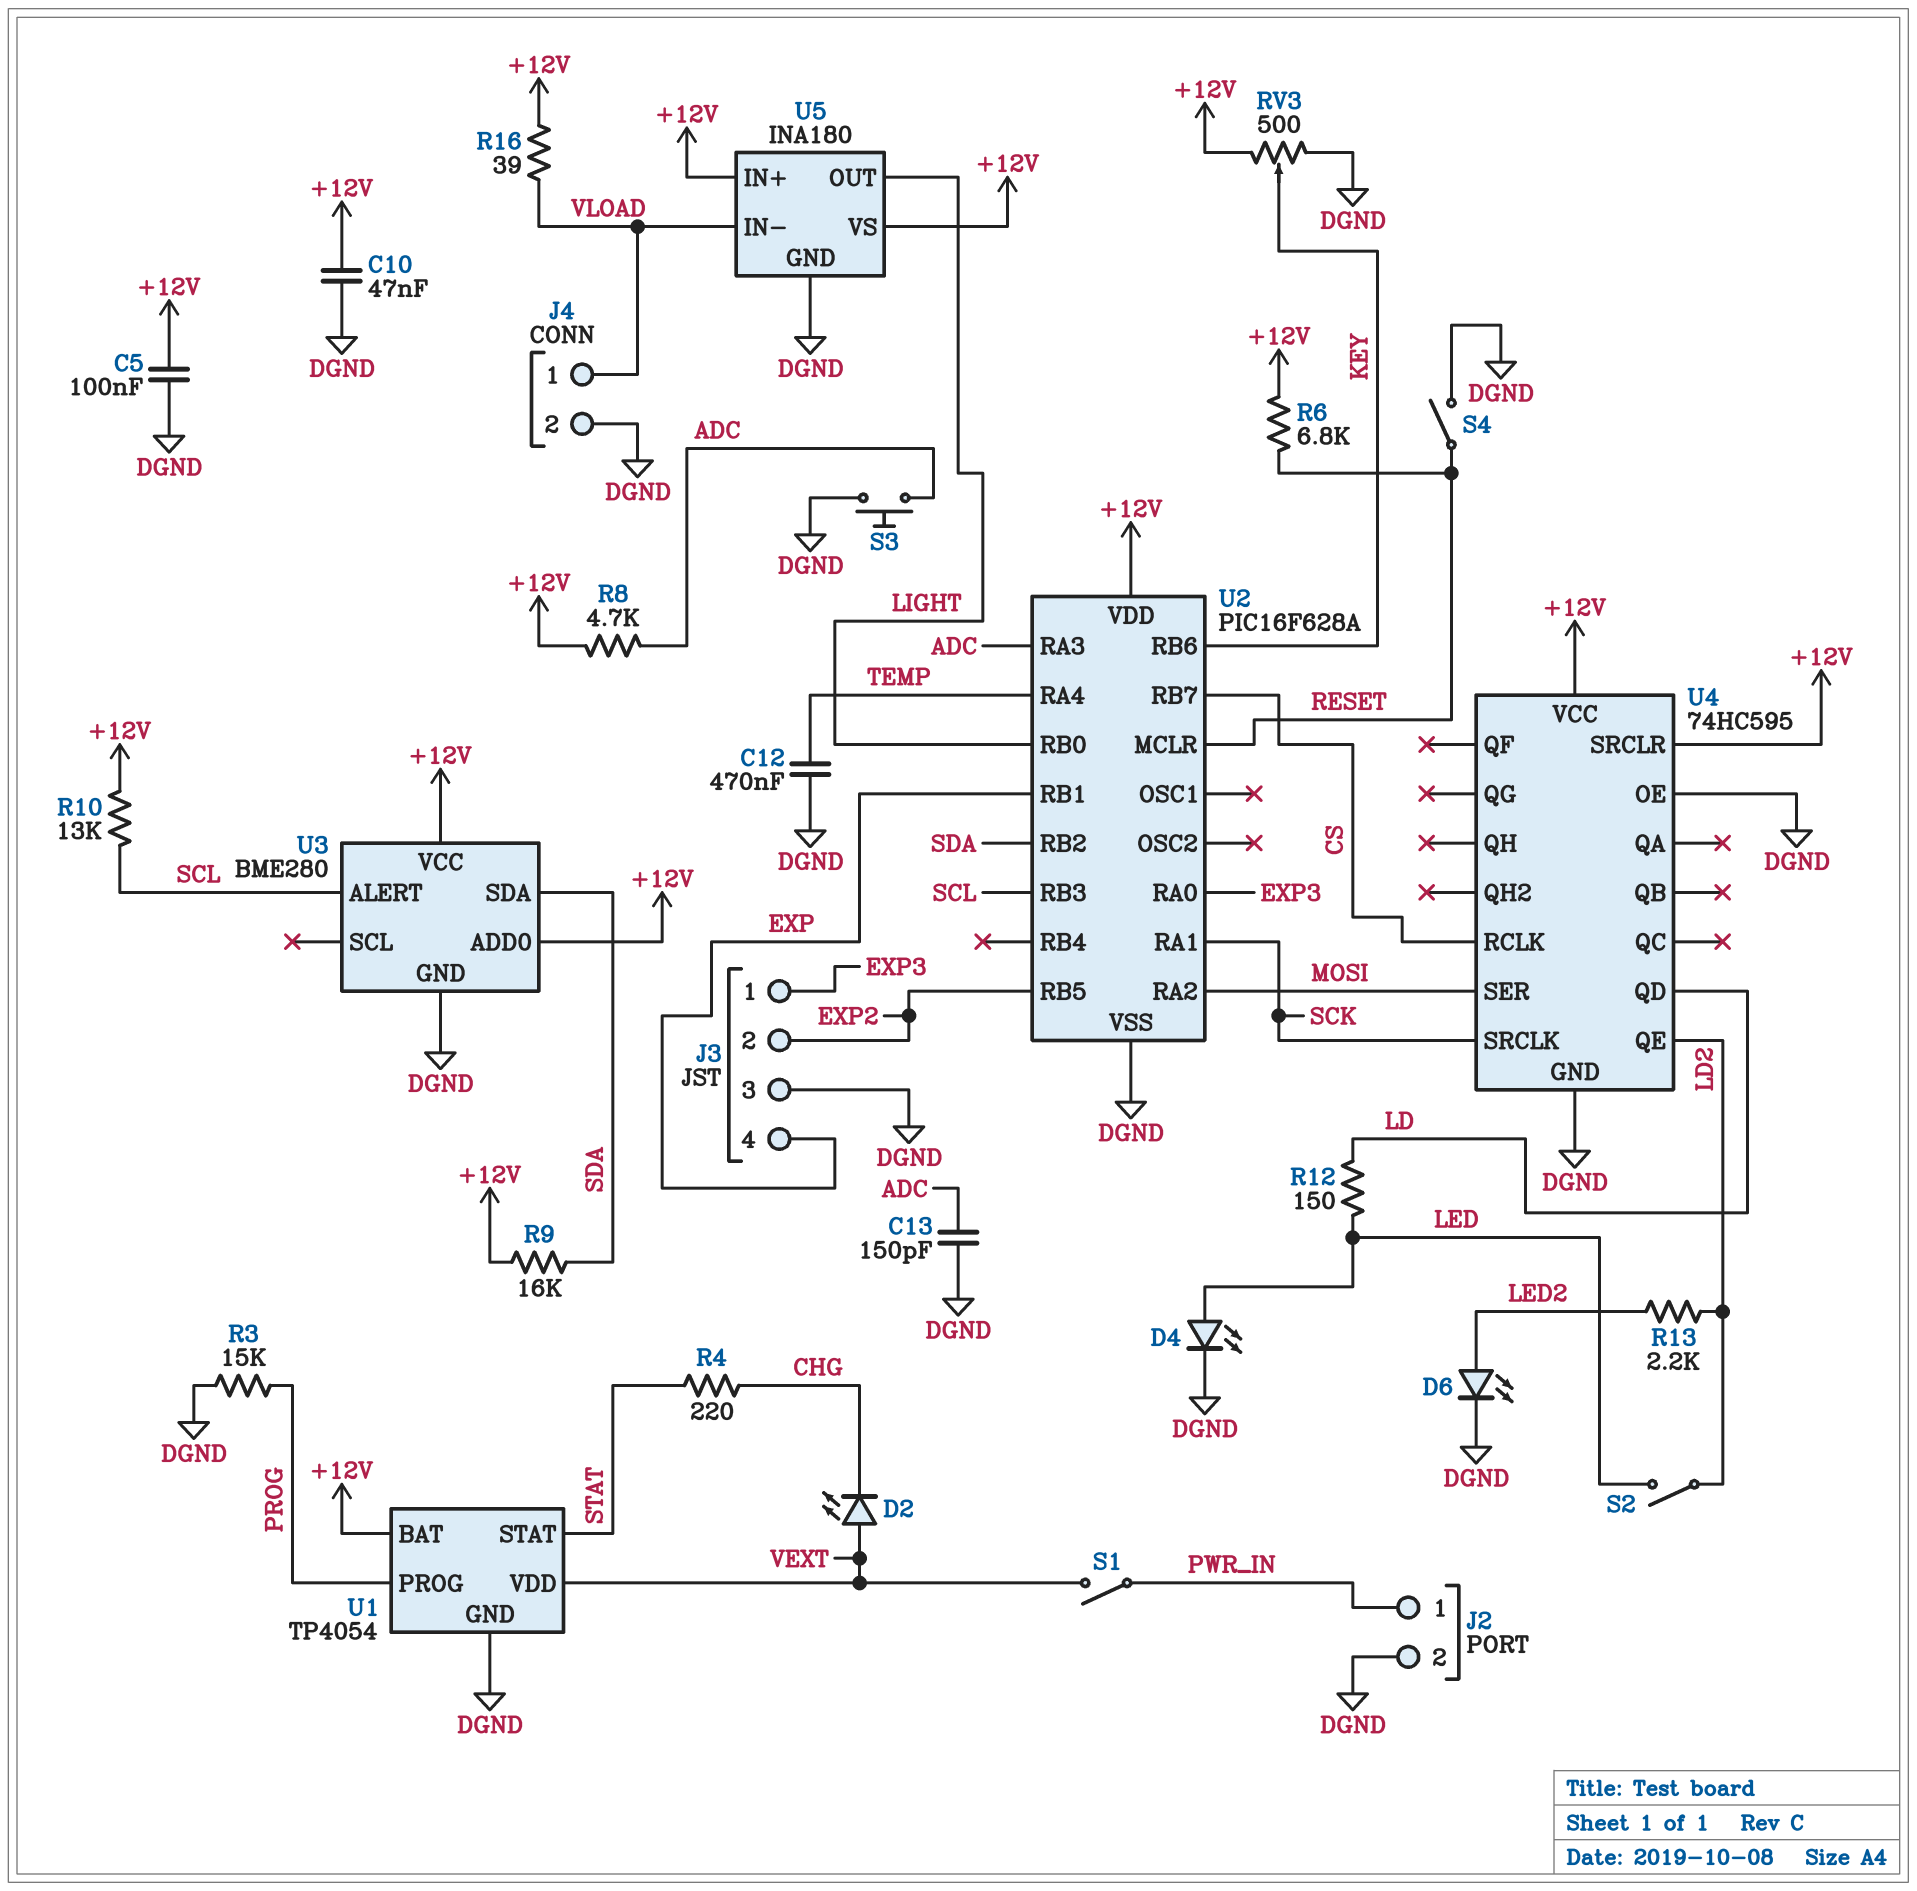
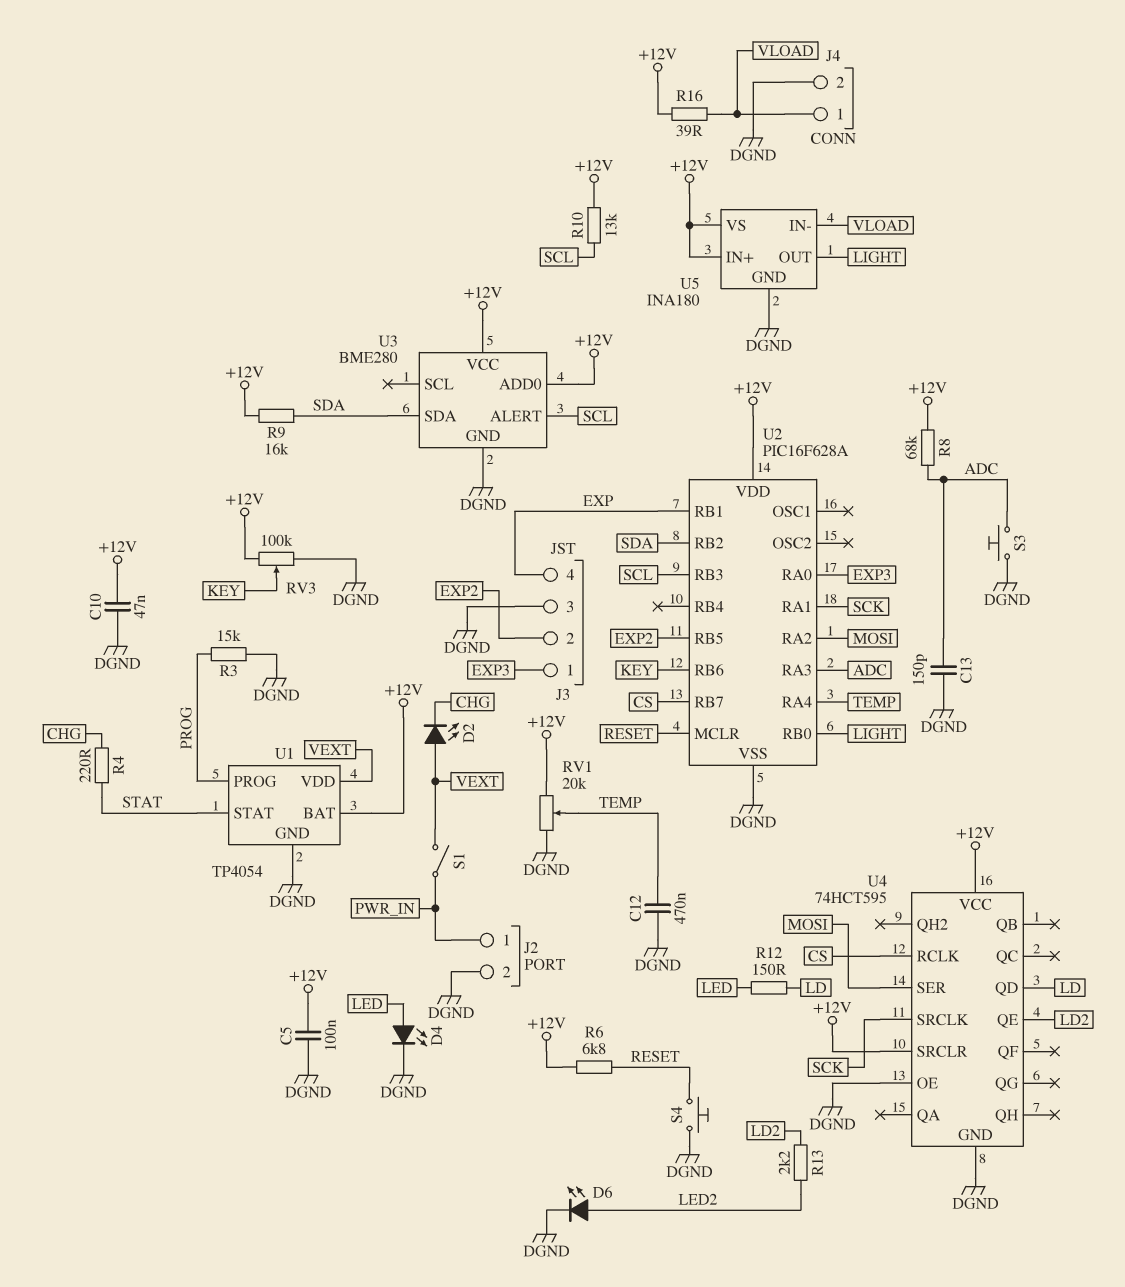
R8: 4.7k (+12V, ADC) -> 68k (+12V, ADC)
RV1: none -> 20k (+12V, DGND, wiper TEMP)
RV3: 500 (+12V, DGND, wiper KEY) -> 100k (+12V, DGND, wiper KEY)
S2: switch (LD2, LED) -> none
S4: switch (DGND, RESET) -> button (DGND, RESET)
U4: 74HC595 -> 74HCT595

